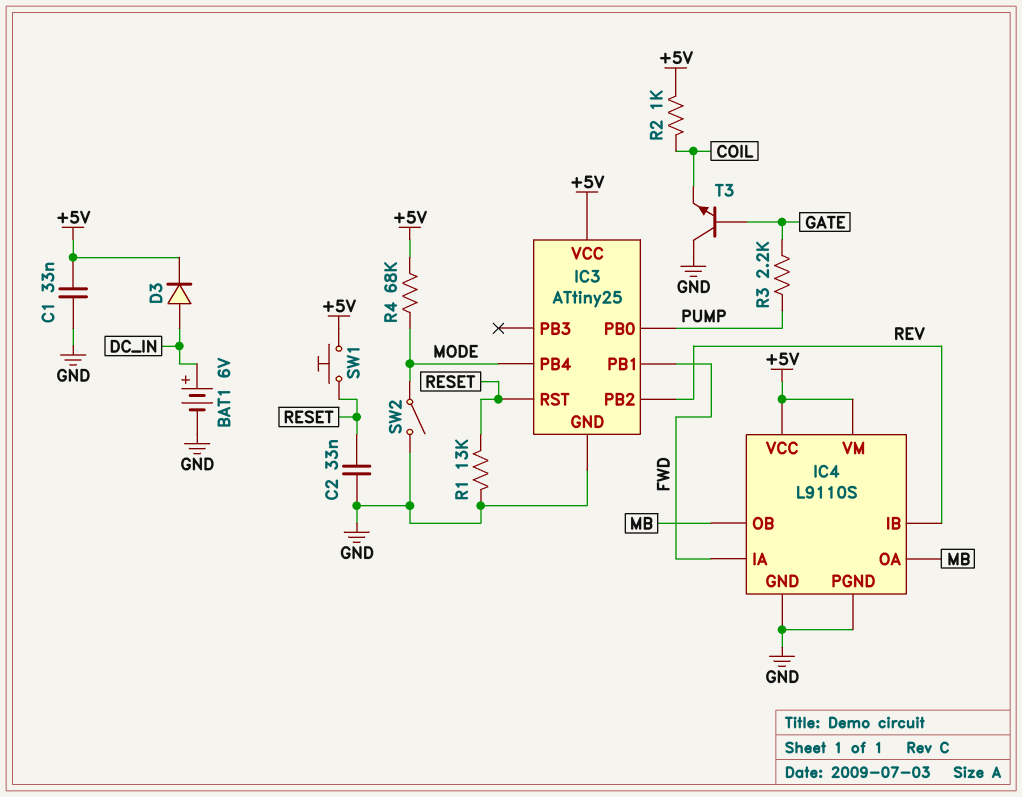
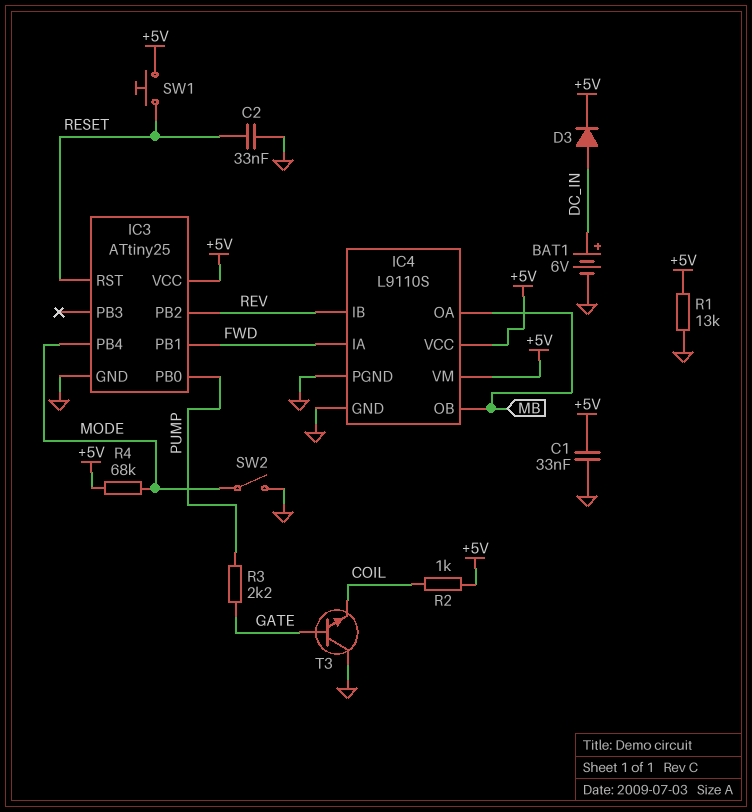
R1: 13k (GND, RESET) -> 13k (+5V, GND)

